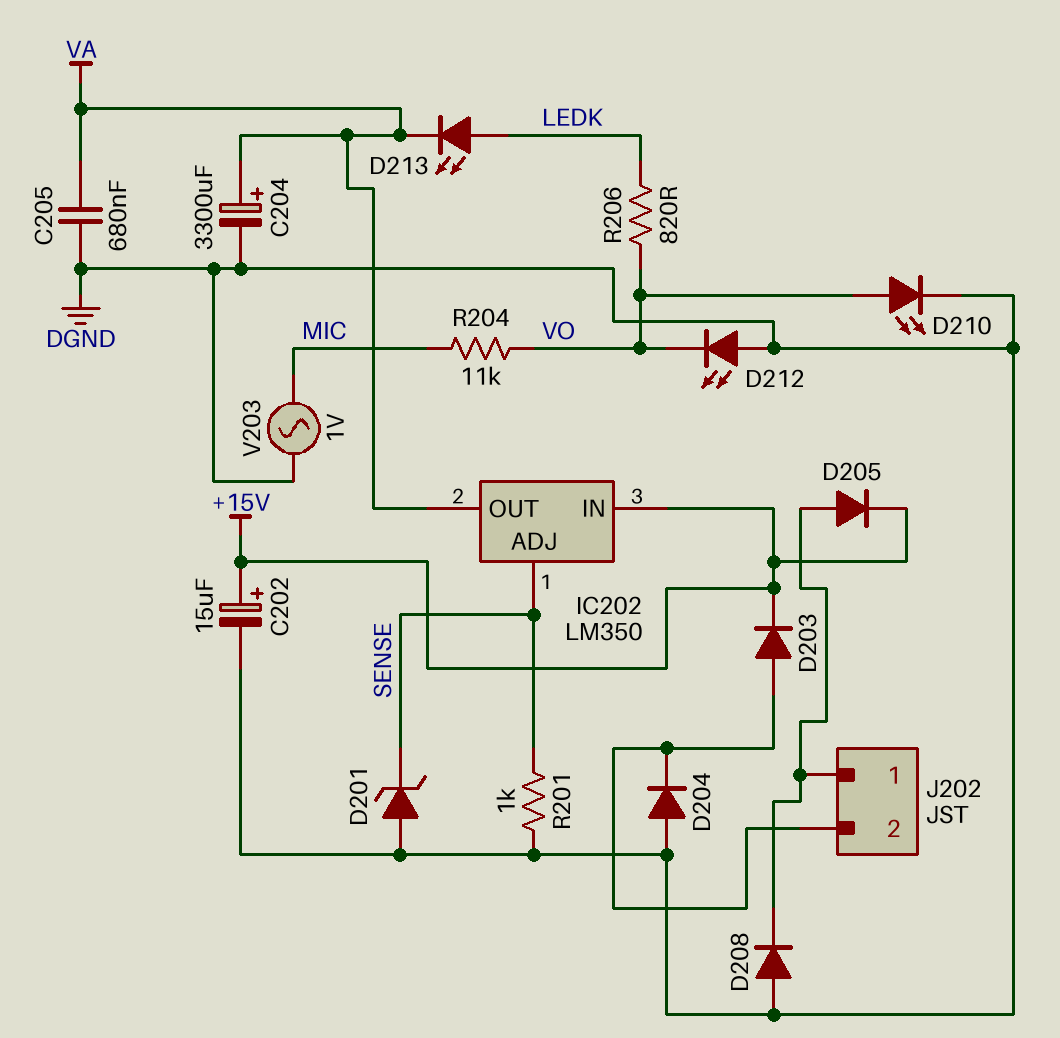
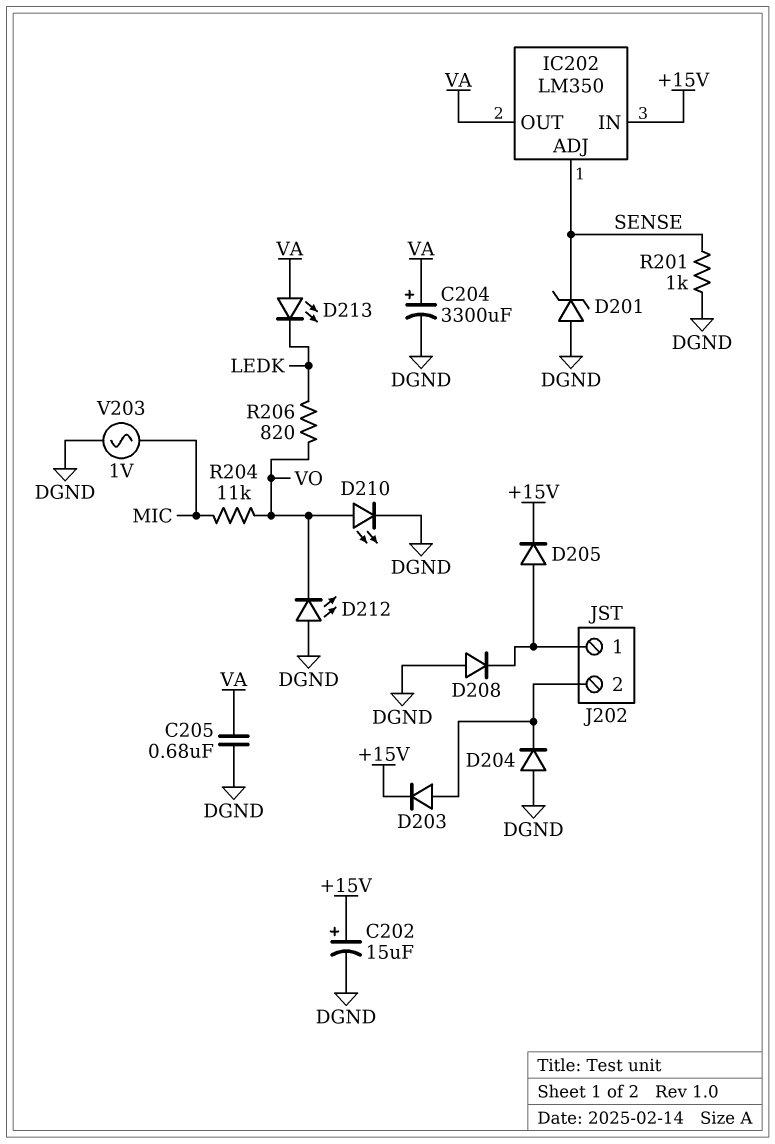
D213: LED (A LEDK, K VA) -> LED (A VA, K LEDK)

